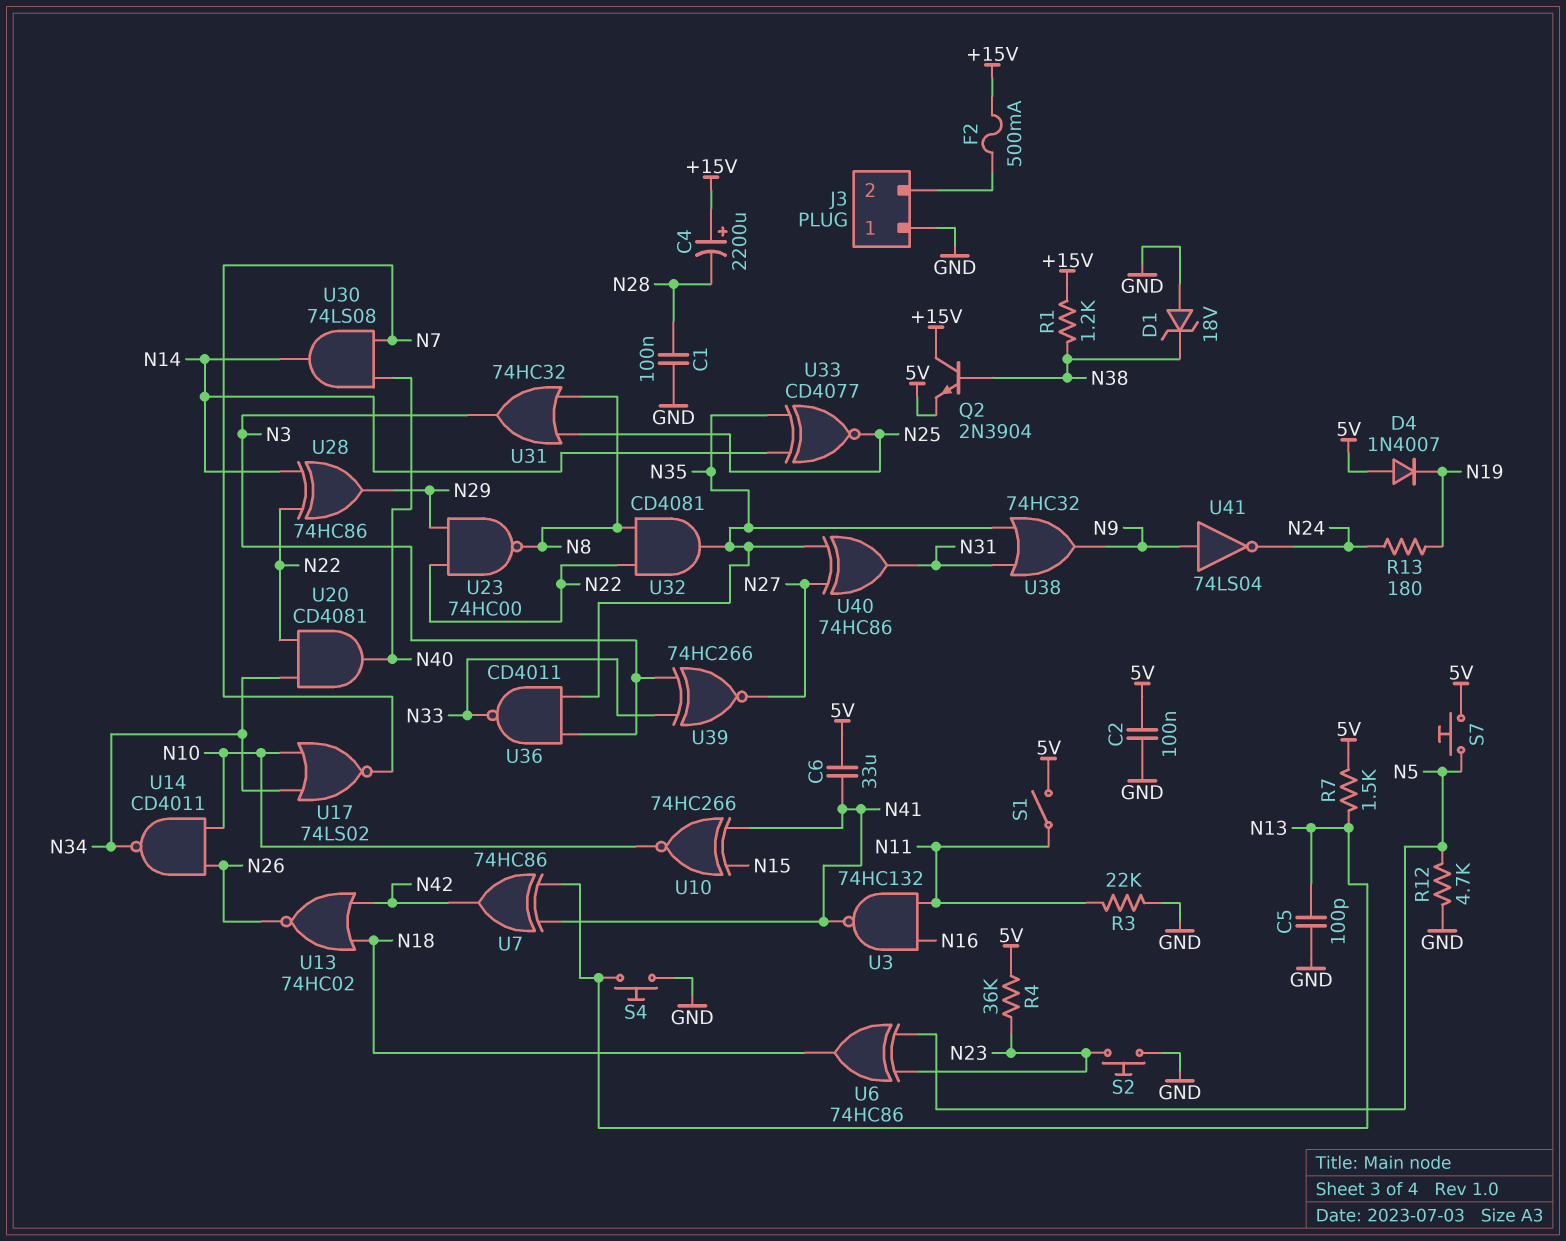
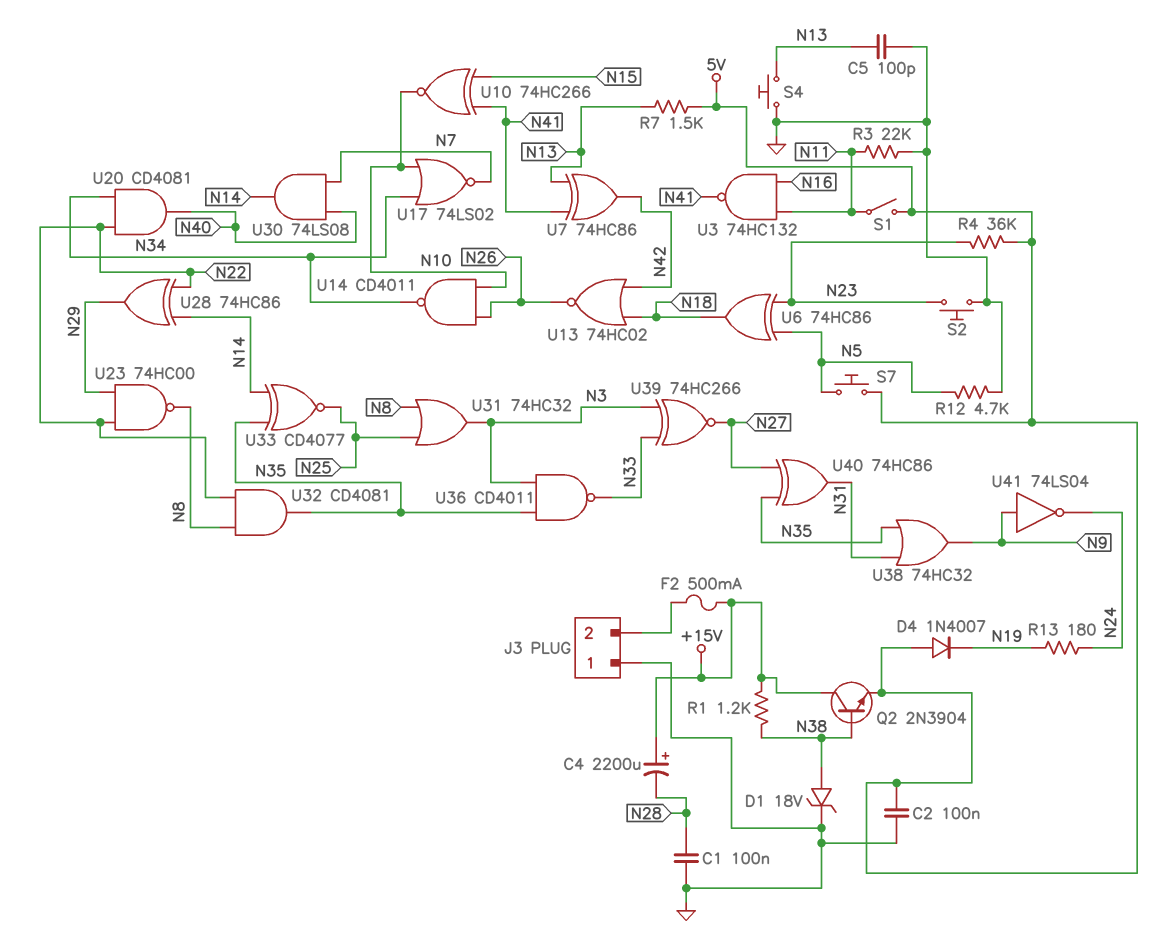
C6: 33uF (5V, N41) -> none
D1: zener 18V (A GND, K N38) -> zener 18V (A N38, K GND)

